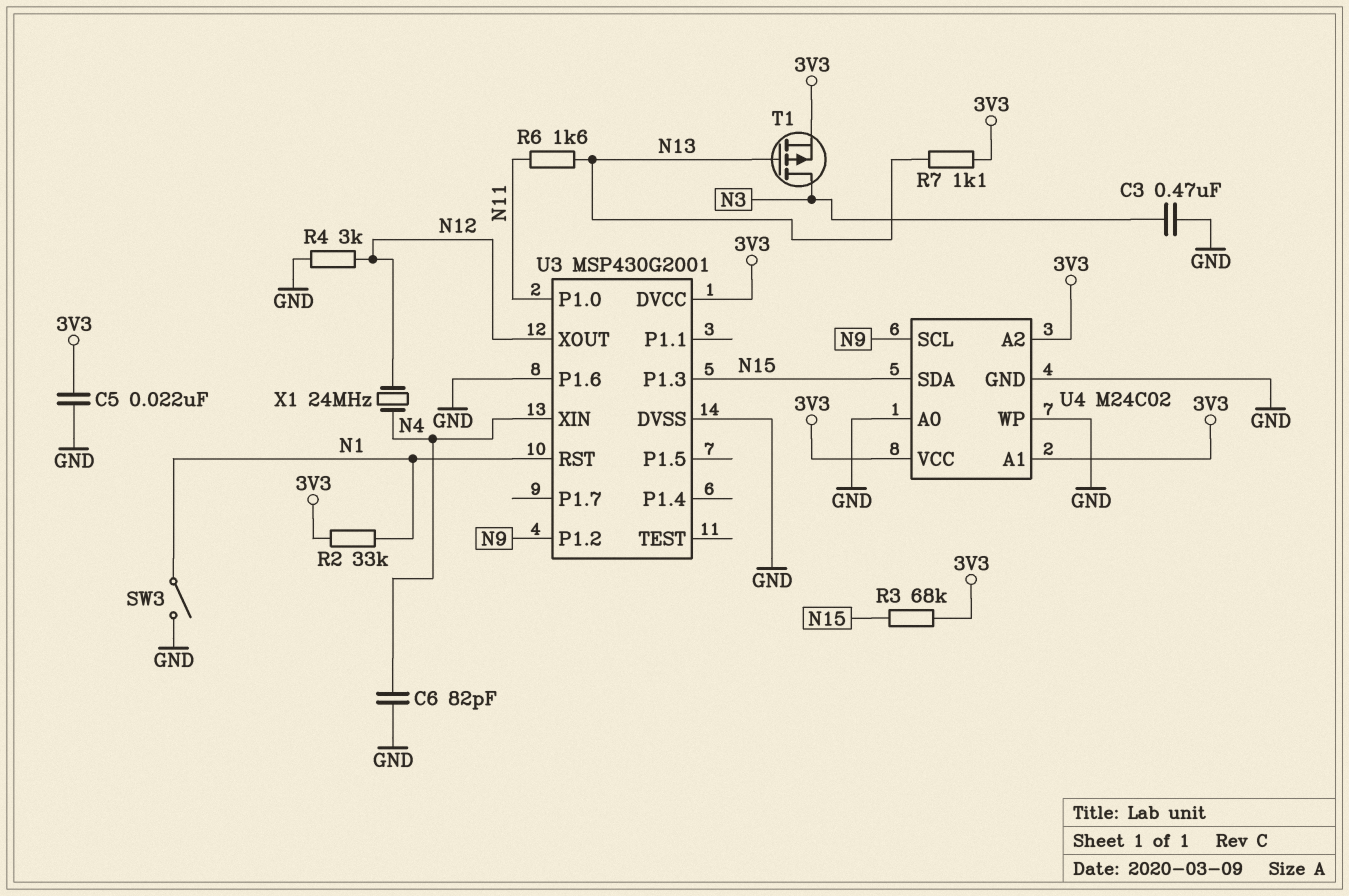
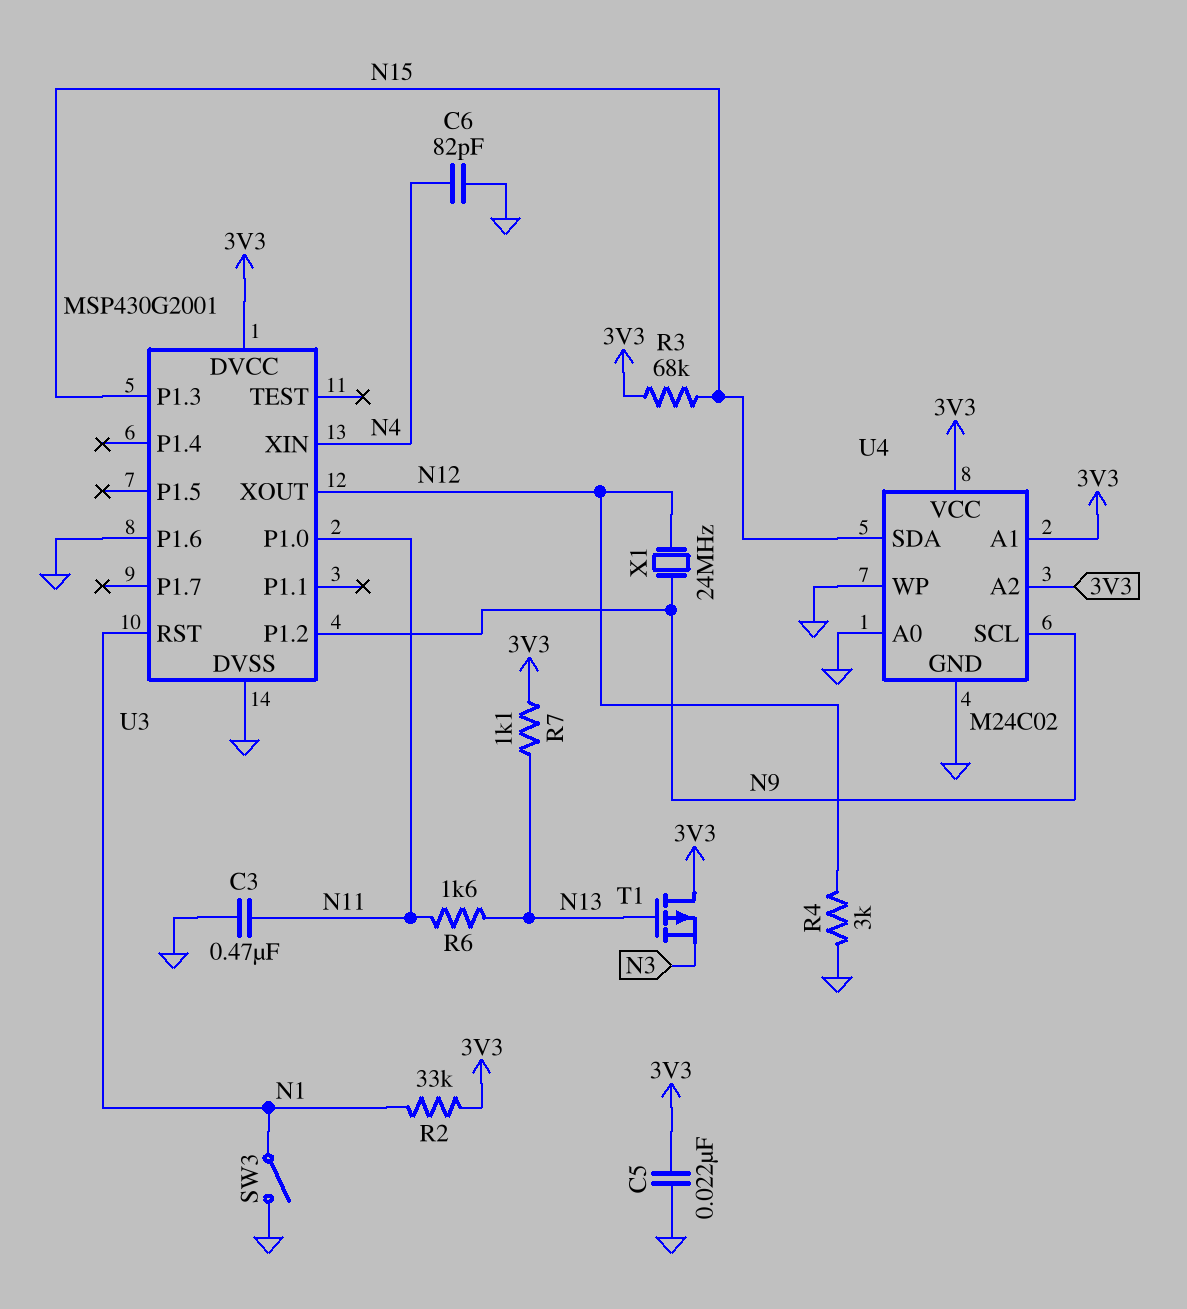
C3: 470nF (GND, N3) -> 470nF (GND, N11)
T1: PMOS (G N13, D N3, S 3V3) -> PMOS (G N13, D 3V3, S N3)
X1: 24MHz (N4, N12) -> 24MHz (N9, N12)

